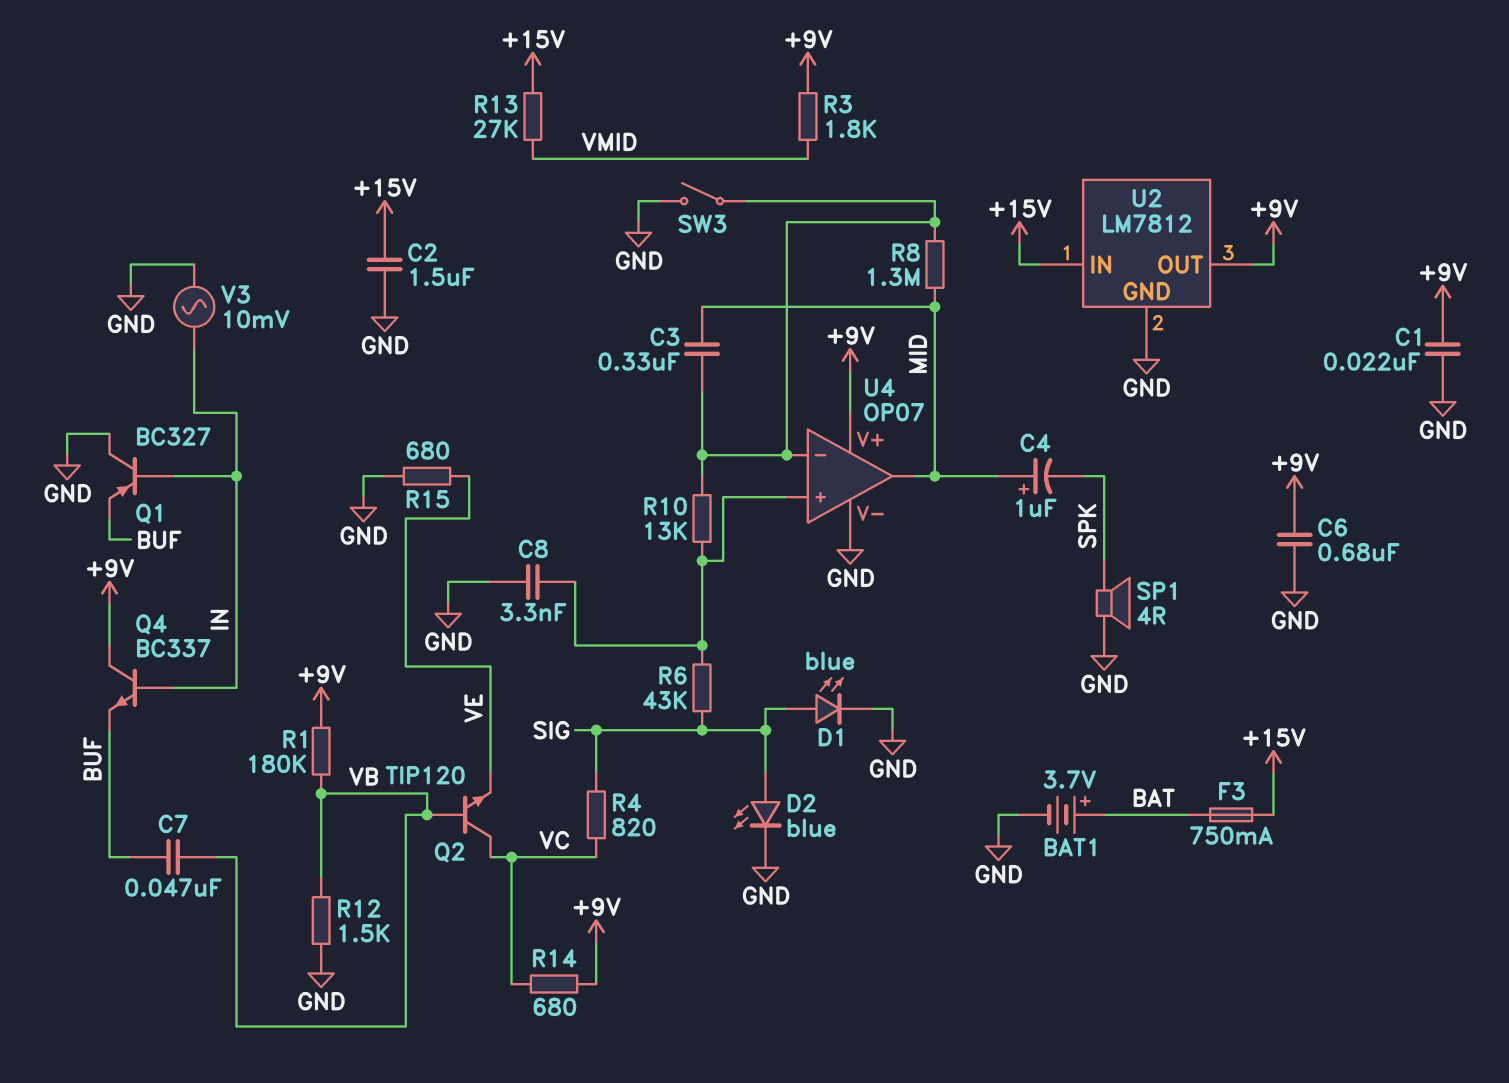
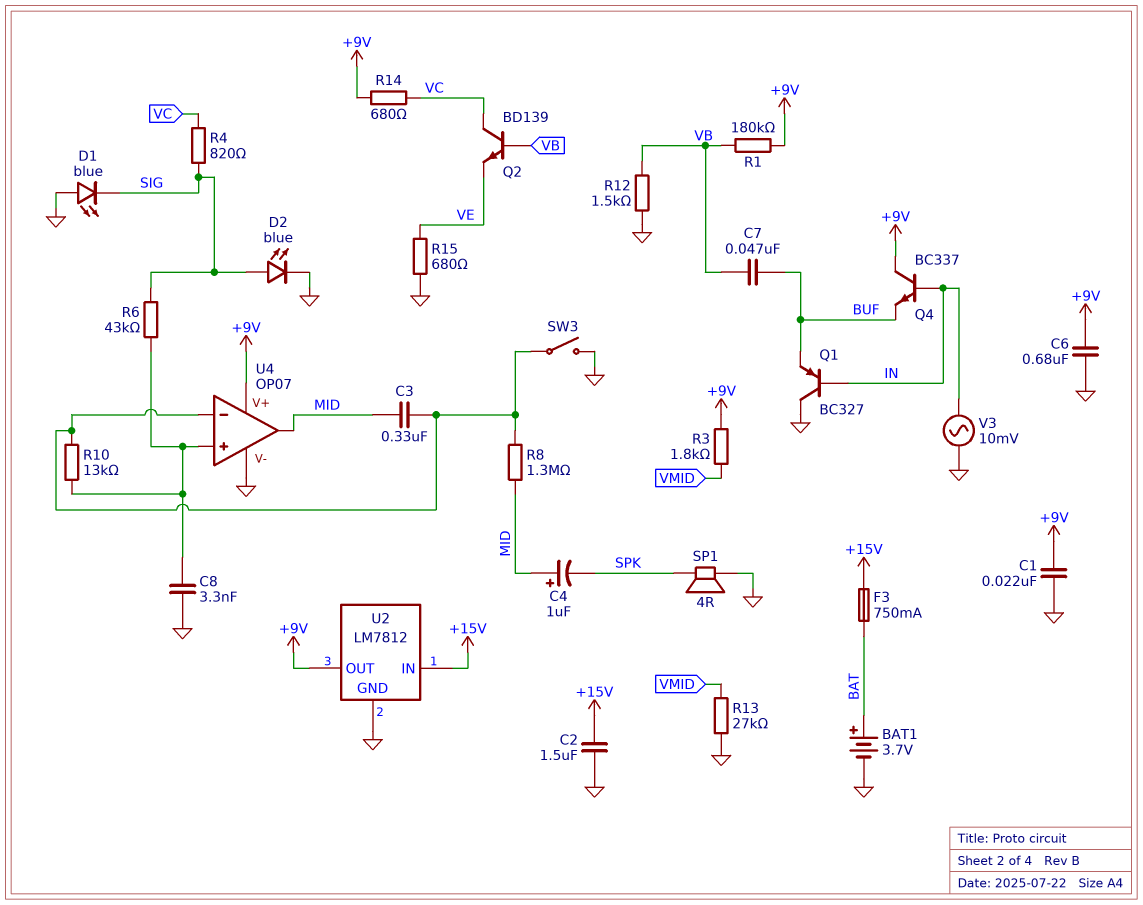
D1: LED blue (A SIG, K GND) -> LED blue (A GND, K SIG)
Q2: NPN TIP120 (B VB, C VC, E VE) -> NPN BD139 (B VB, C VC, E VE)
R13: 27k (+15V, VMID) -> 27k (GND, VMID)

